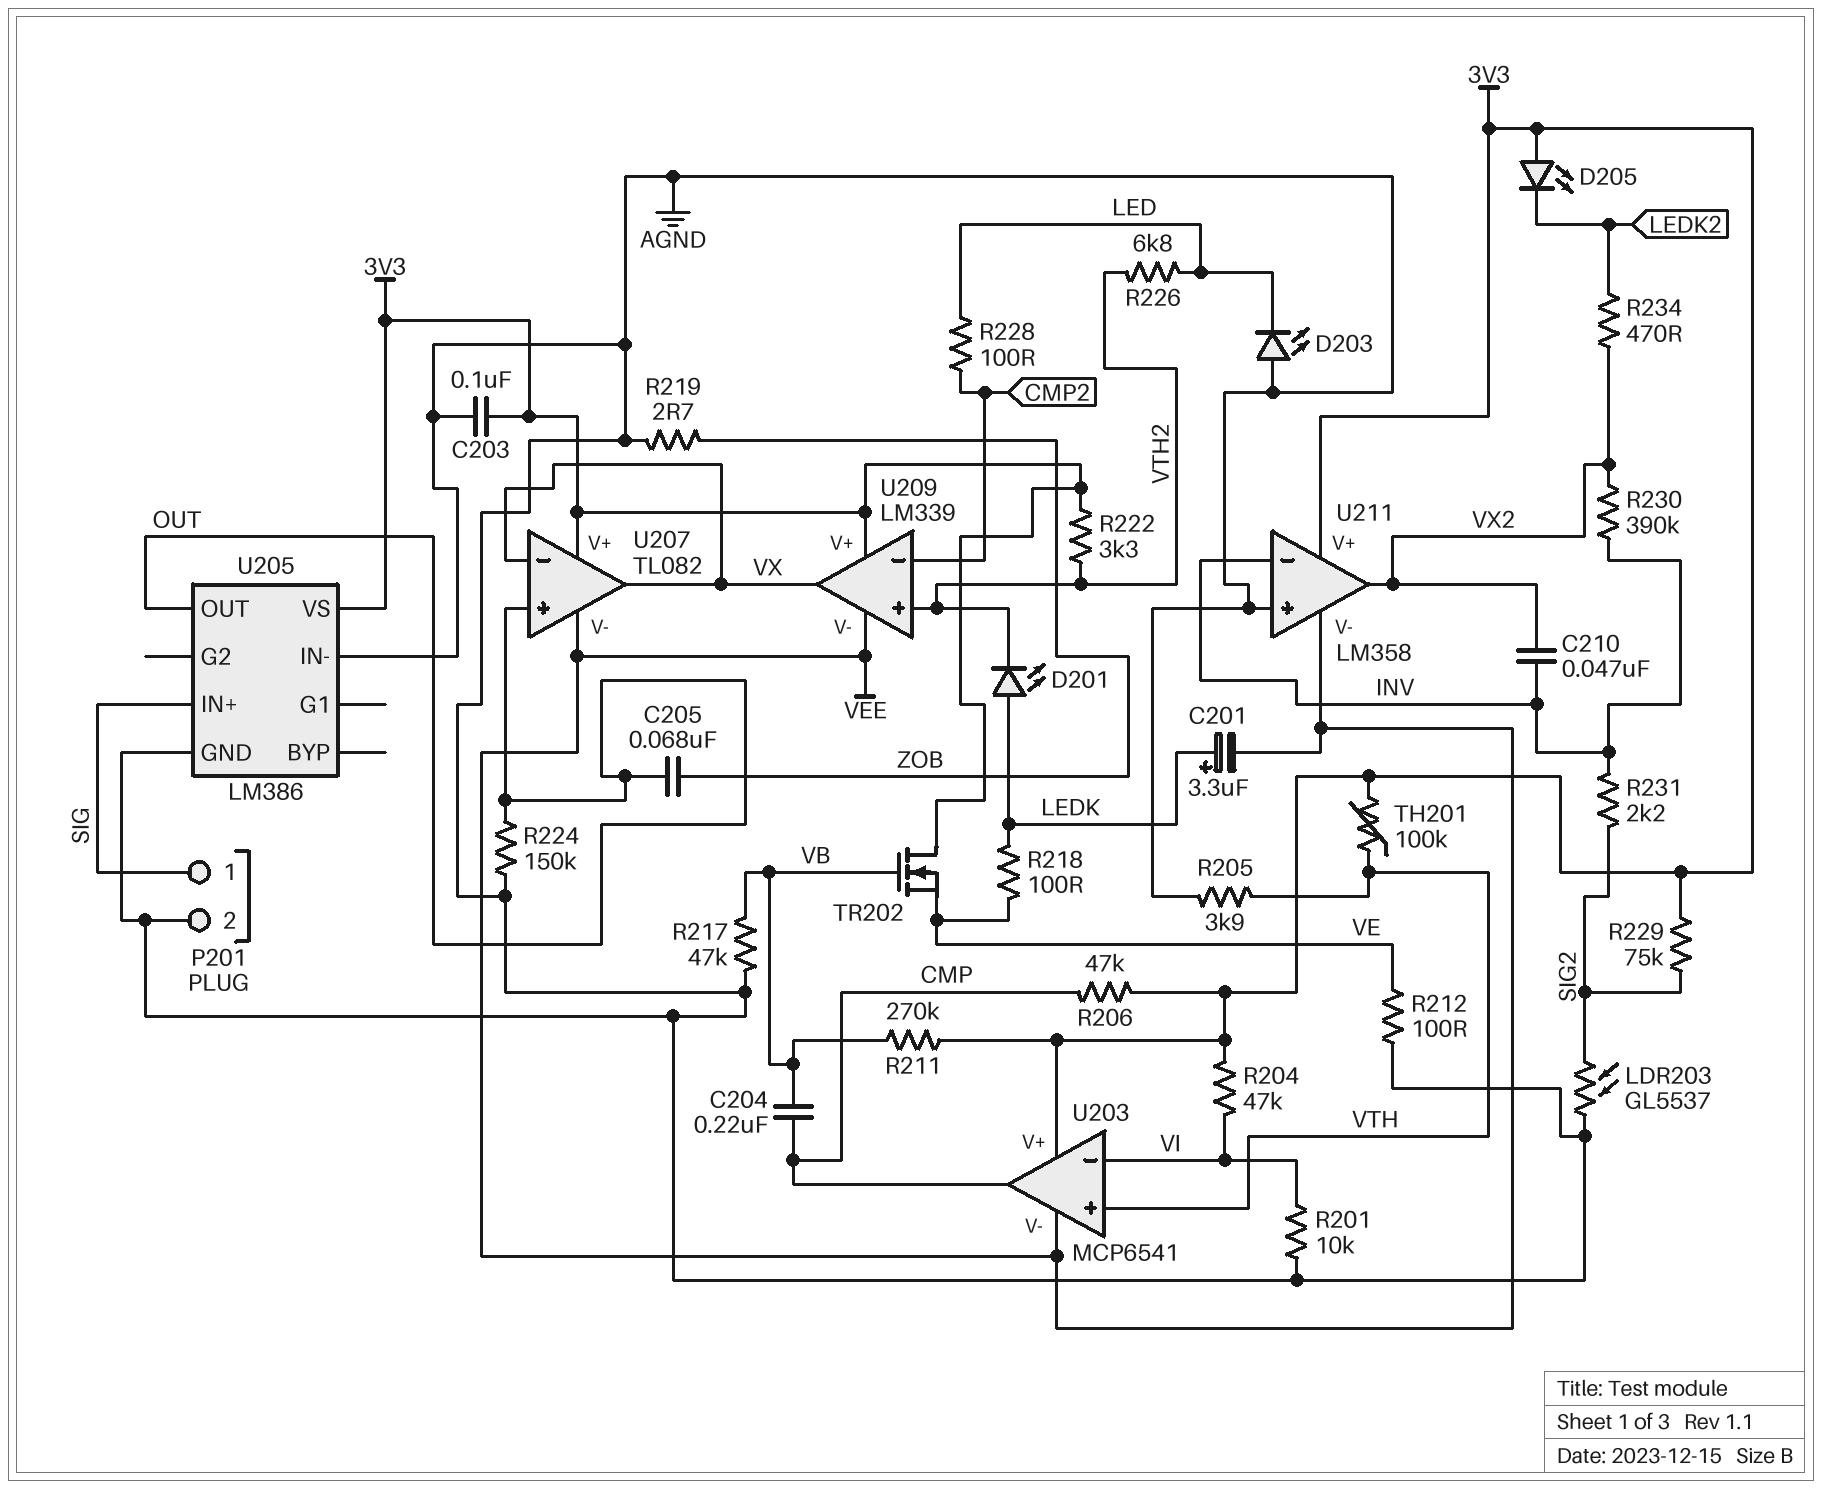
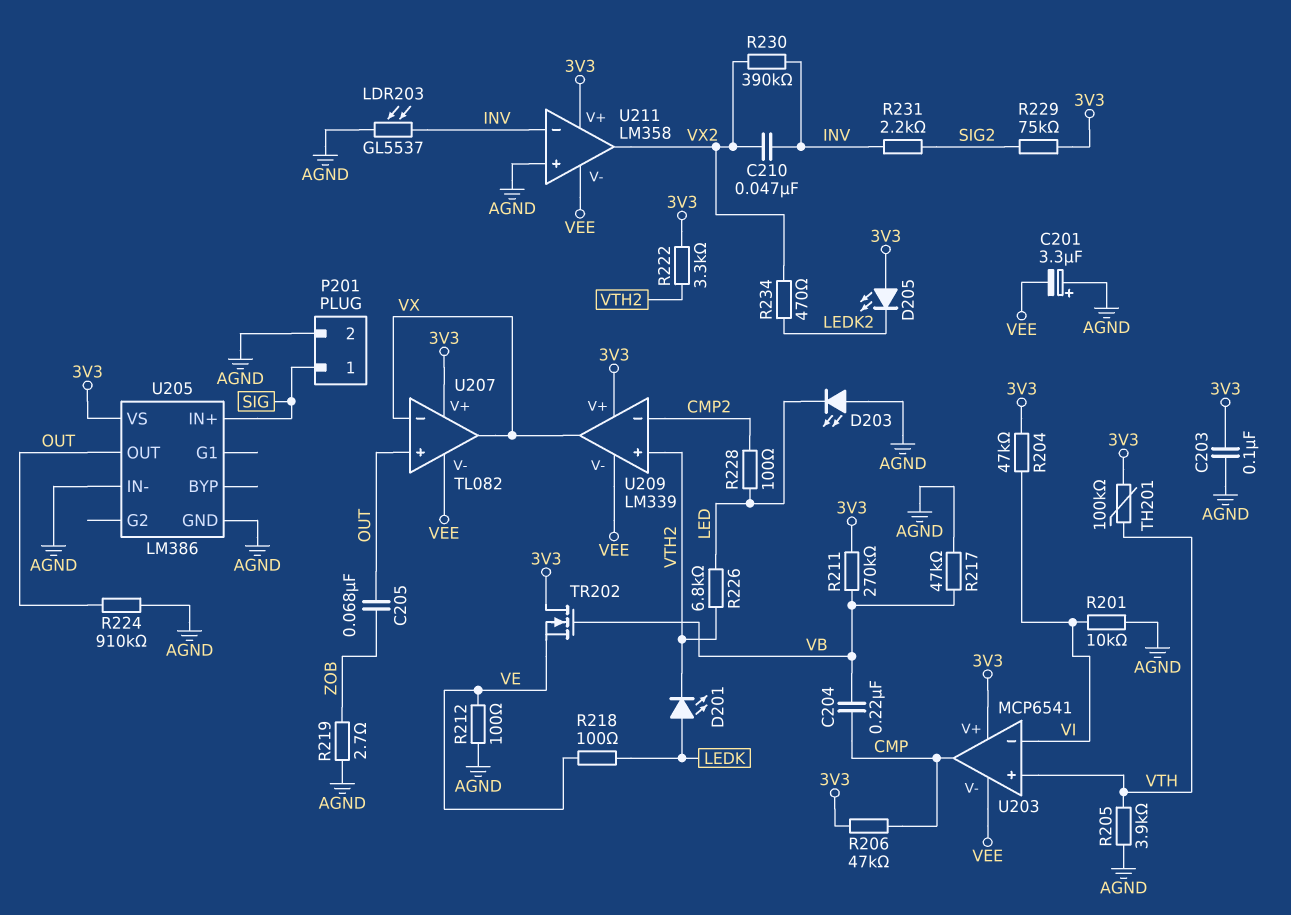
C201: 3.3uF (plus LEDK, minus VEE) -> 3.3uF (plus AGND, minus VEE)
LDR203: GL5537 (AGND, SIG2) -> GL5537 (AGND, INV)
R224: 150k (AGND, OUT) -> 910k (AGND, OUT)

